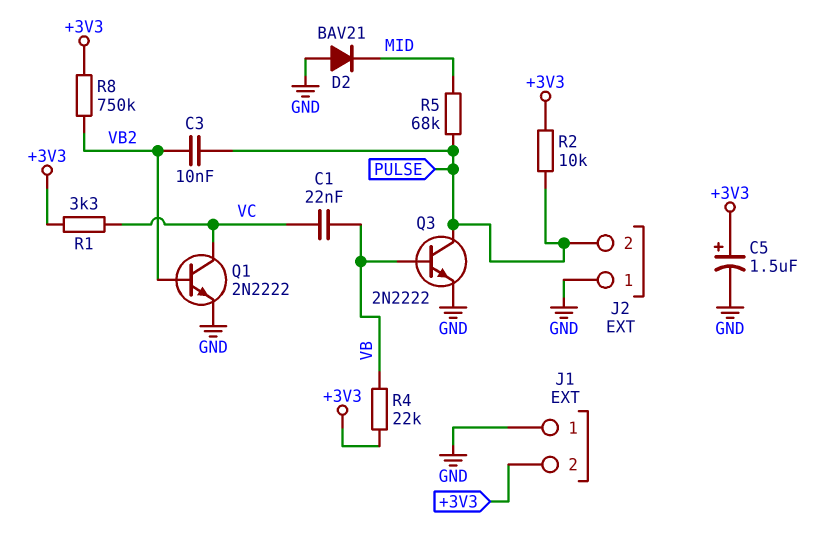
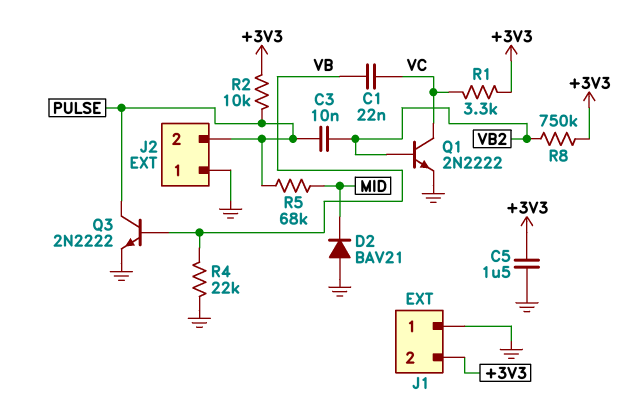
C5: 1.5uF (plus +3V3, minus GND) -> 1.5uF (+3V3, GND)
R4: 22k (+3V3, VB) -> 22k (GND, VB)

